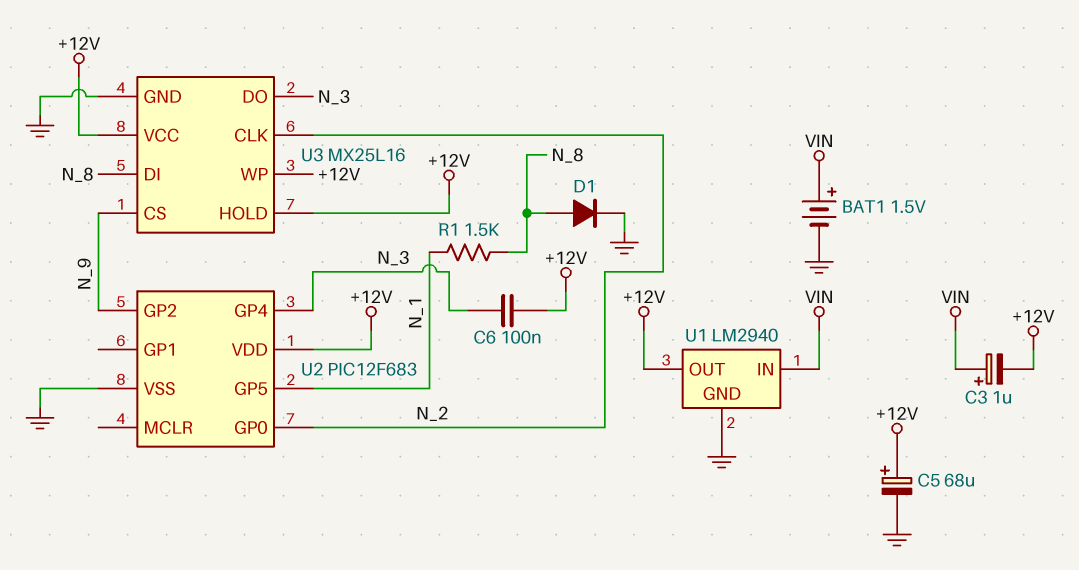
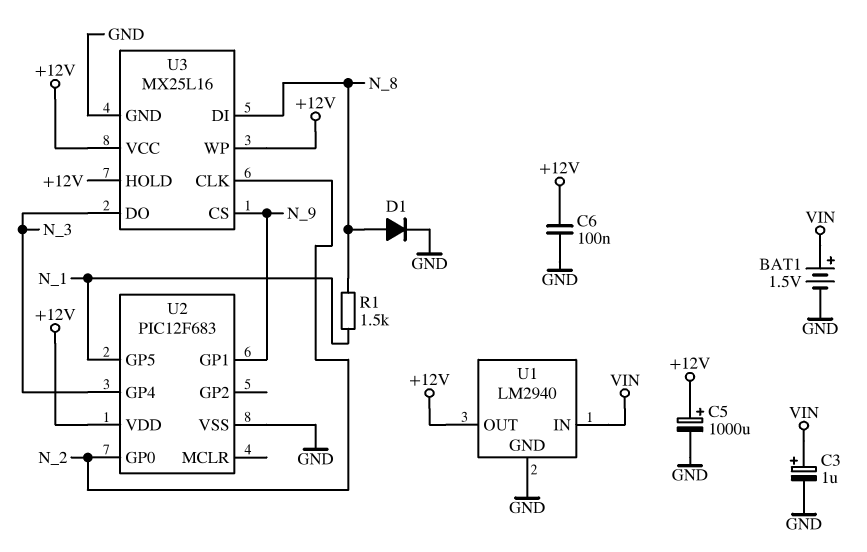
C3: 1uF (plus VIN, minus +12V) -> 1uF (plus VIN, minus GND)
C5: 68uF (plus +12V, minus GND) -> 1000uF (plus +12V, minus GND)
C6: 100nF (+12V, N_3) -> 100nF (+12V, GND)
U2 pin GP1: none -> N_9
U2 pin GP2: N_9 -> none

